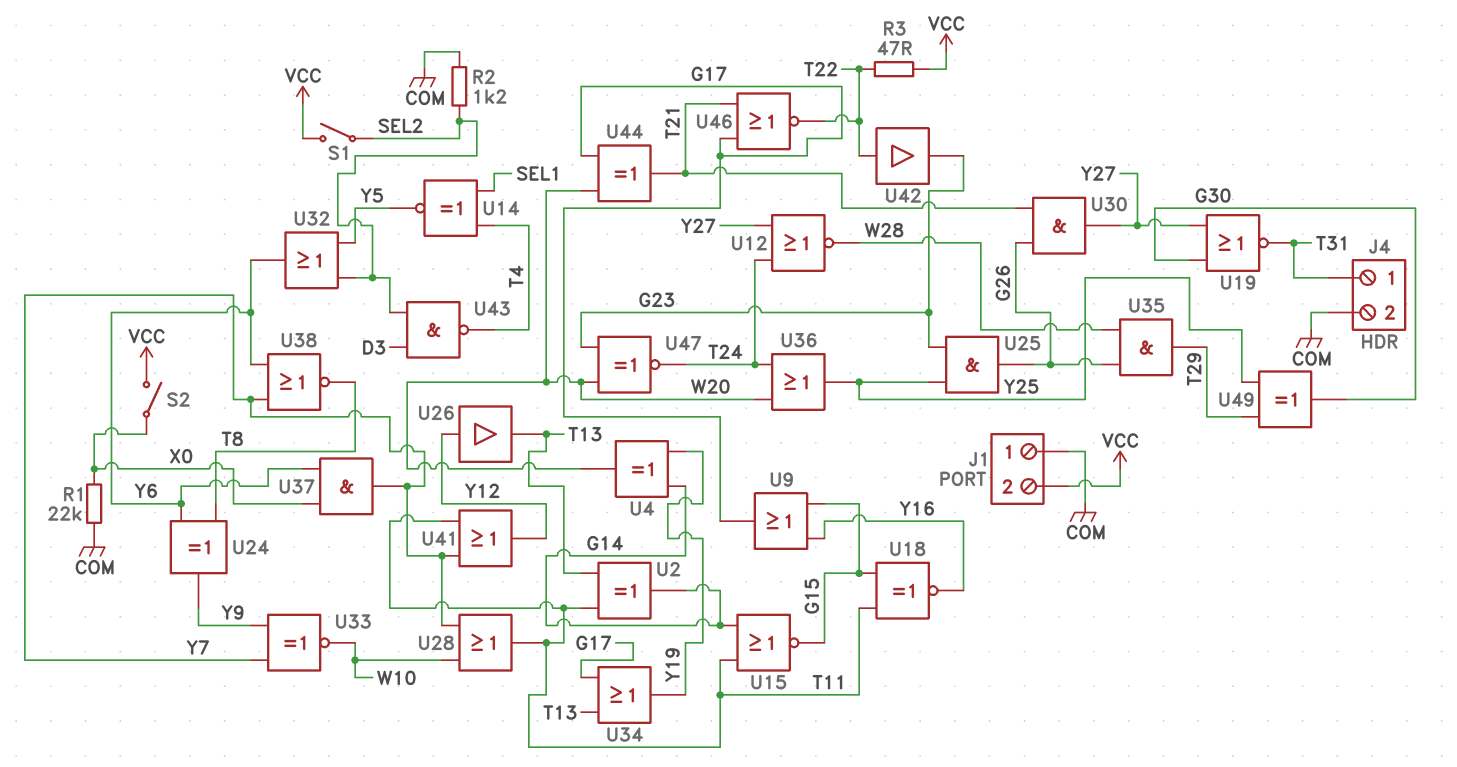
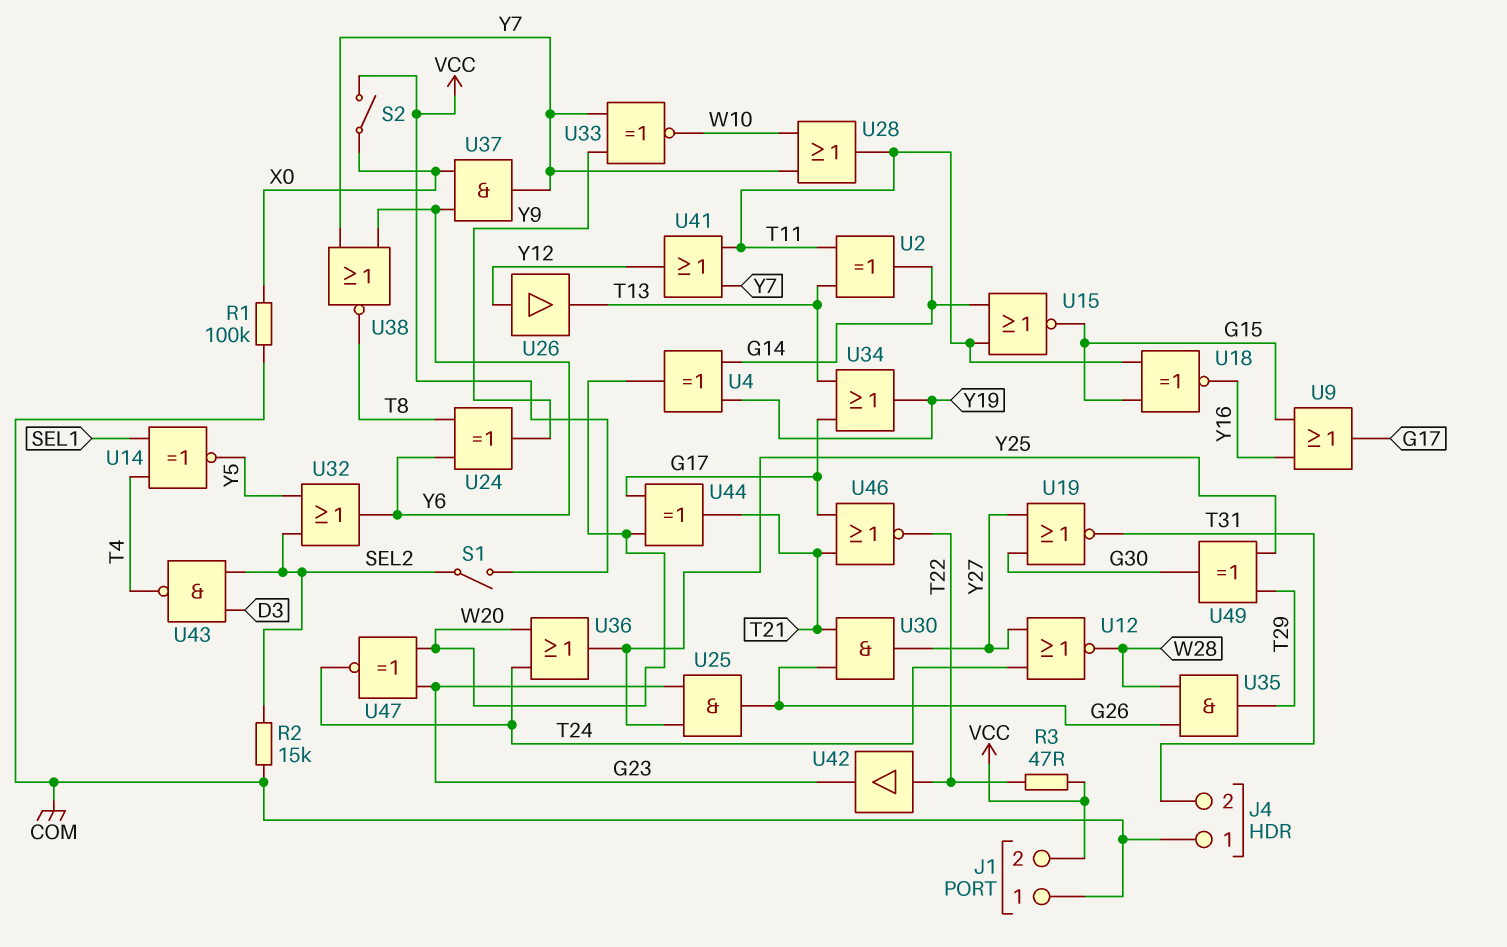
J4 pin 1: T31 -> COM
J4 pin 2: COM -> T31
R1: 22k (COM, X0) -> 100k (COM, X0)
R2: 1.2k (COM, SEL2) -> 15k (COM, SEL2)

